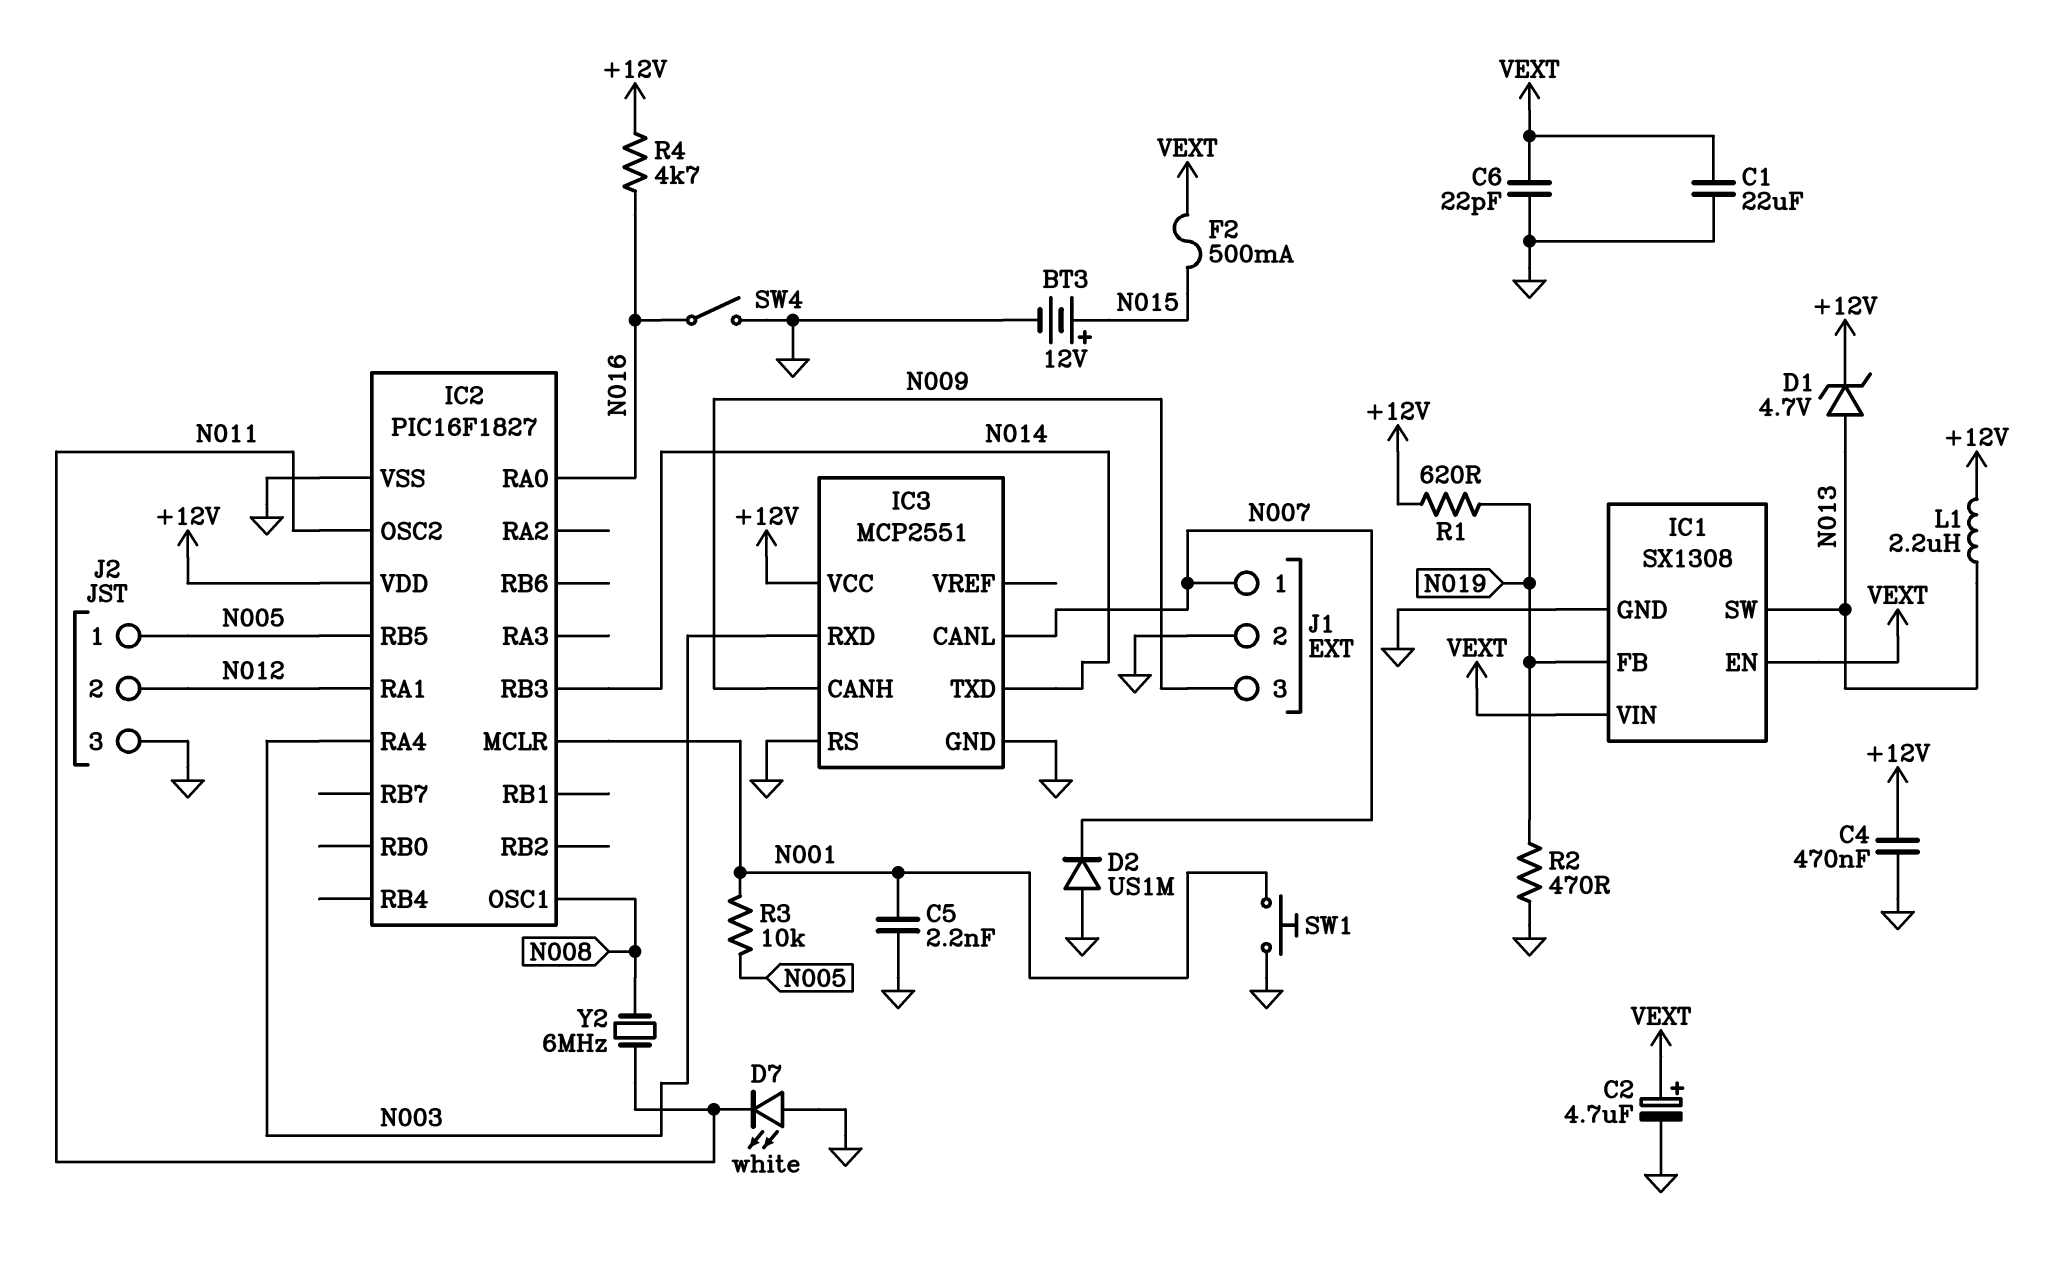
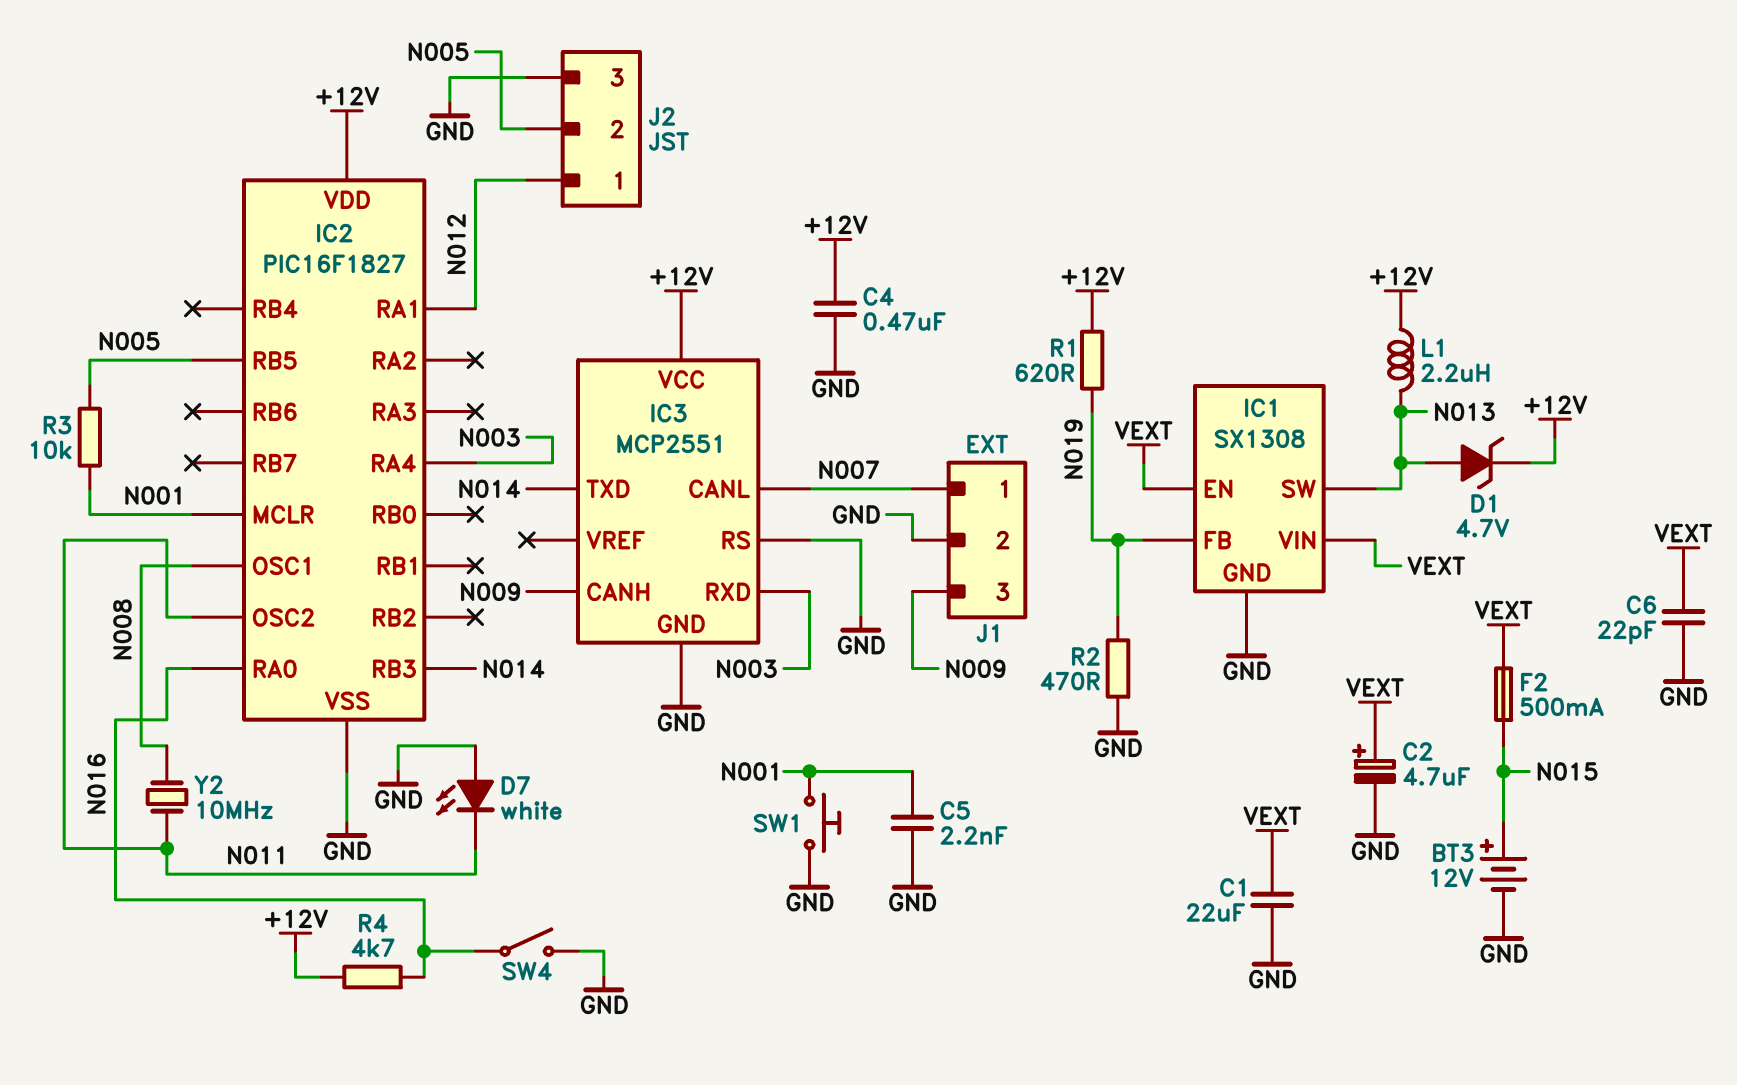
D2: diode US1M (A GND, K N007) -> none
J2 pin 1: N005 -> N012
J2 pin 2: N012 -> N005
Y2: 6MHz (N008, N011) -> 10MHz (N008, N011)

